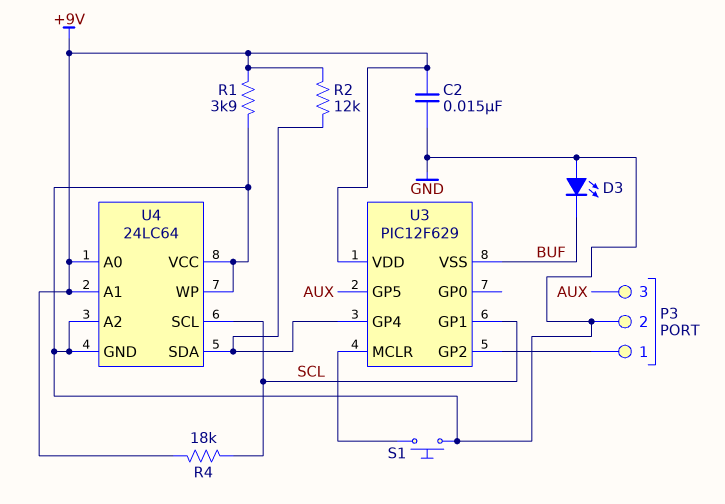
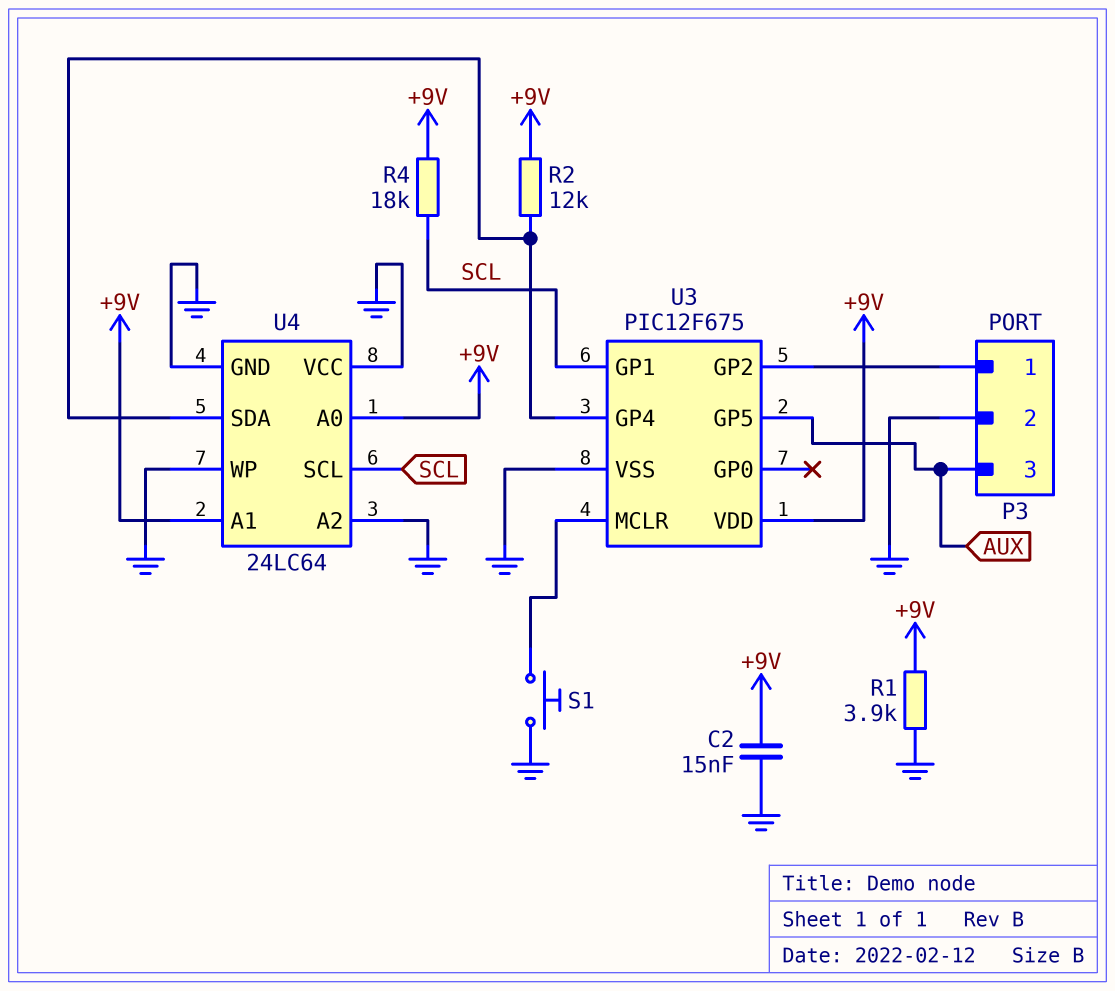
D3: LED (A GND, K BUF) -> none
U3: PIC12F629 -> PIC12F675
U3 pin VSS: BUF -> GND

